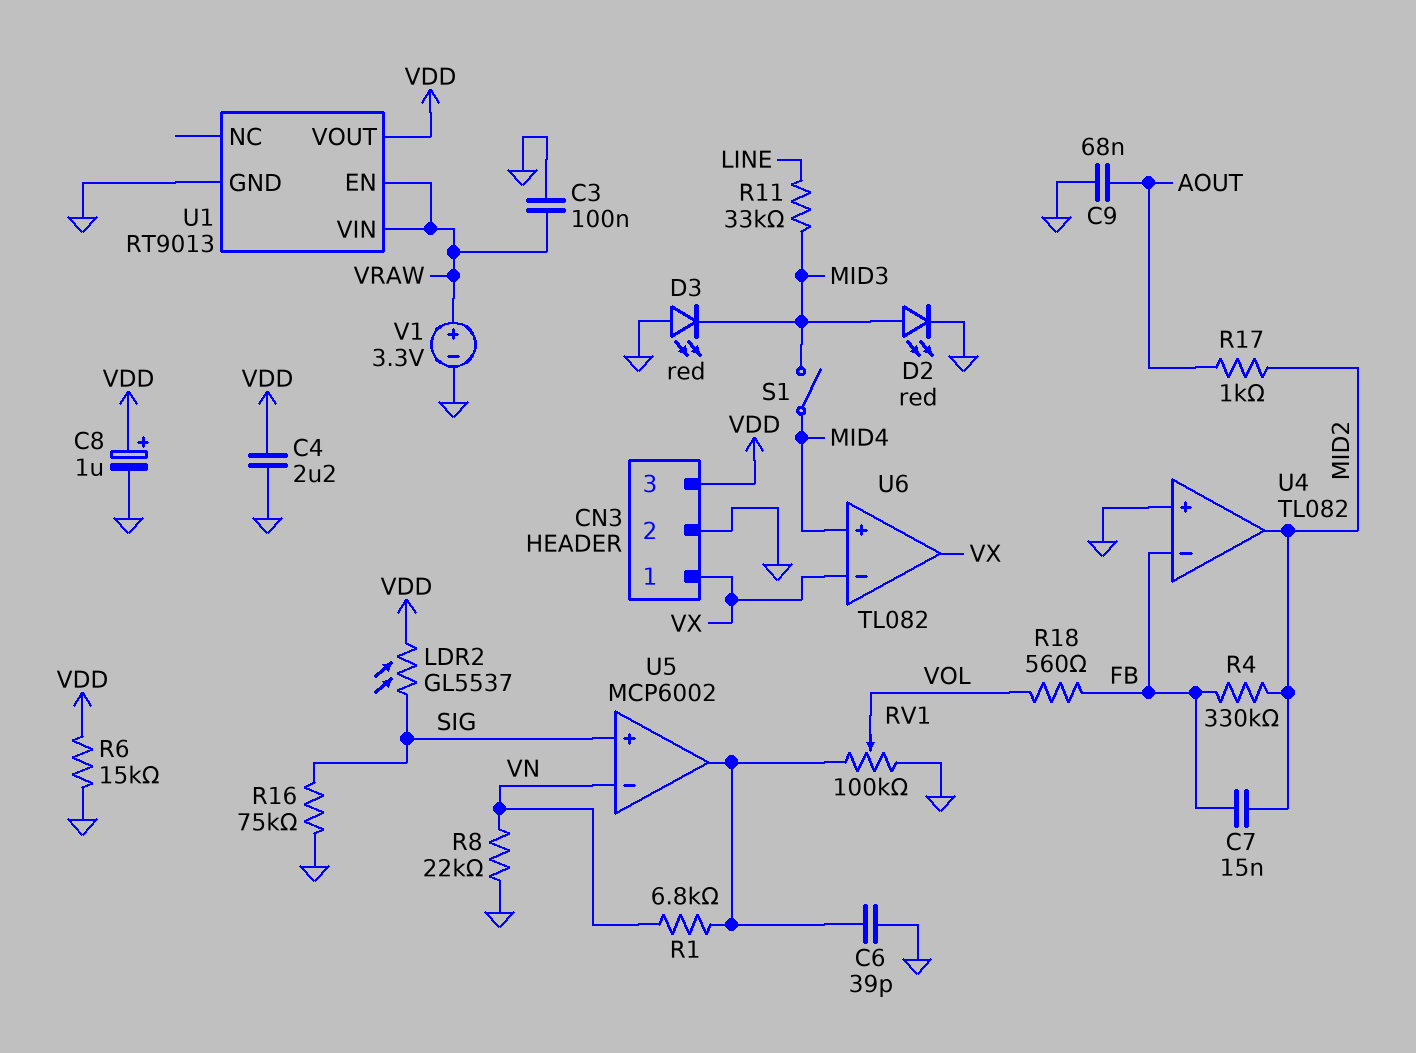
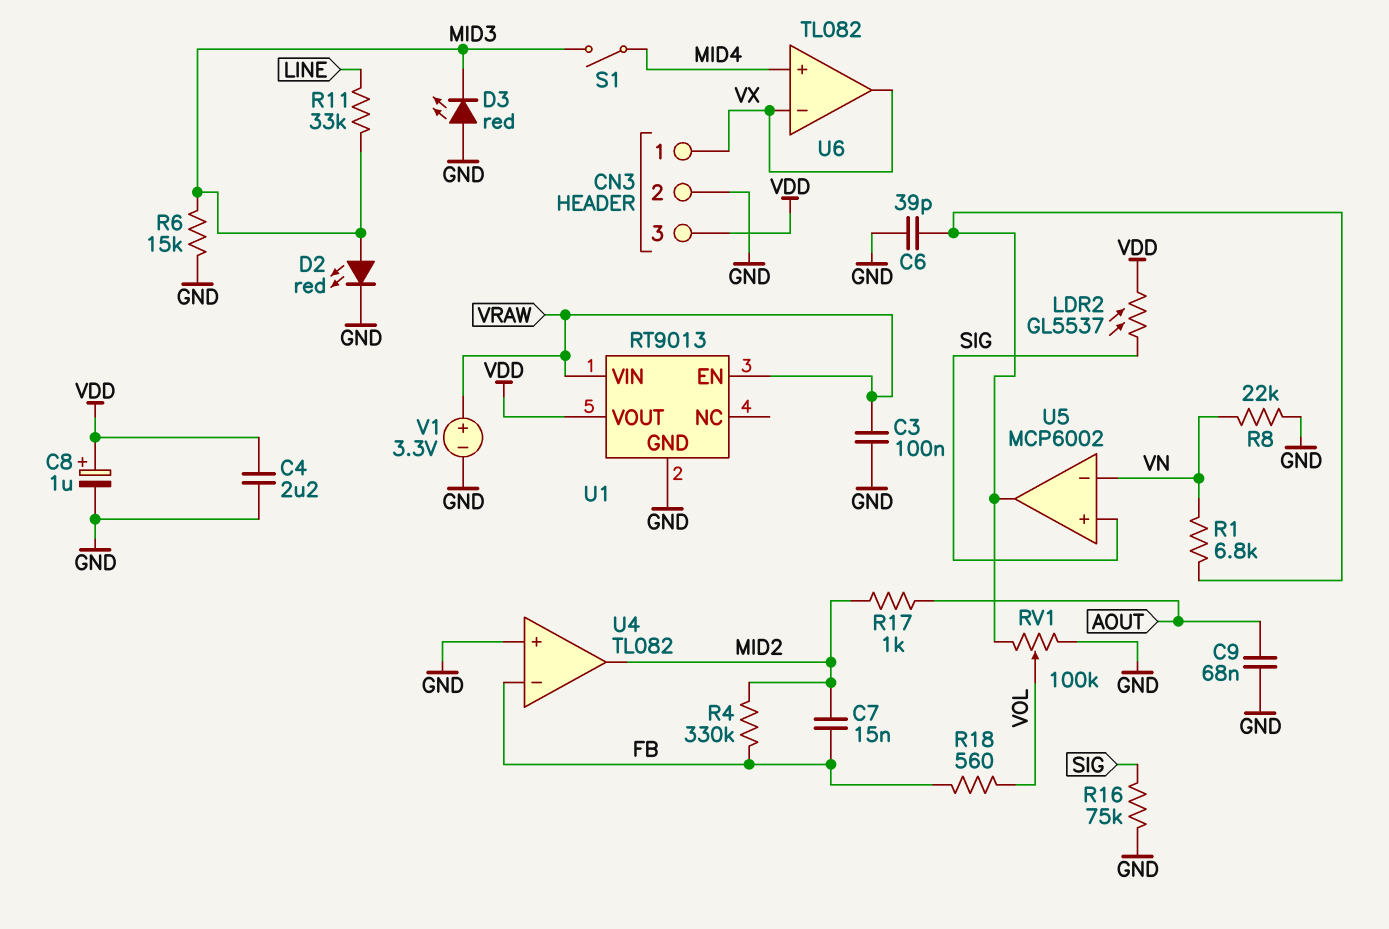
R6: 15k (GND, VDD) -> 15k (GND, MID3)

